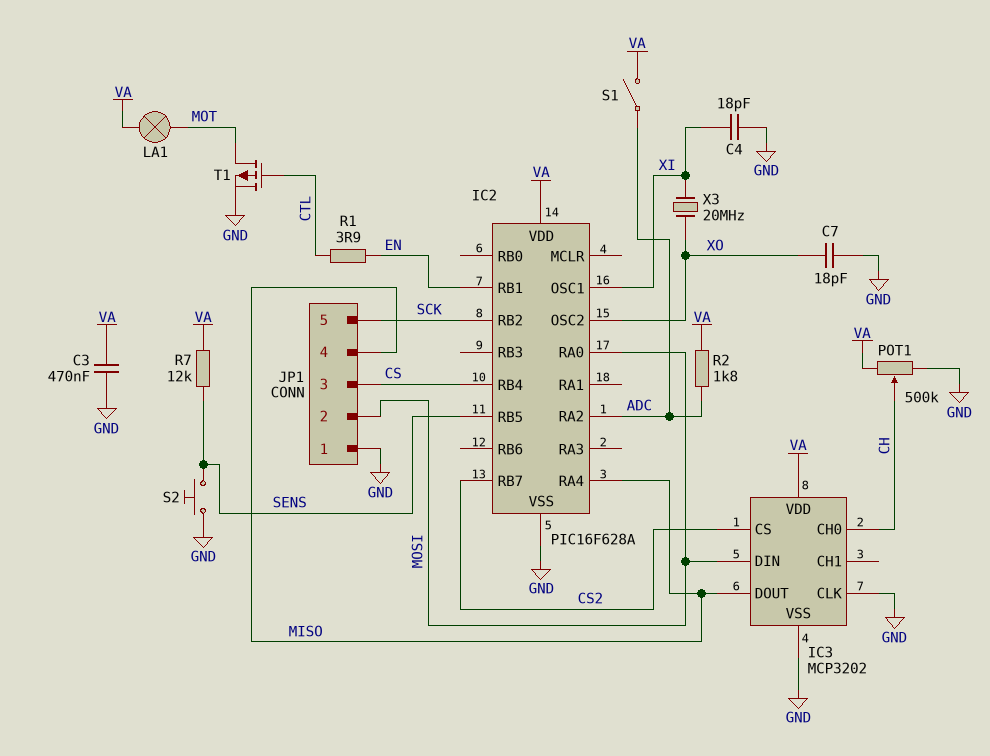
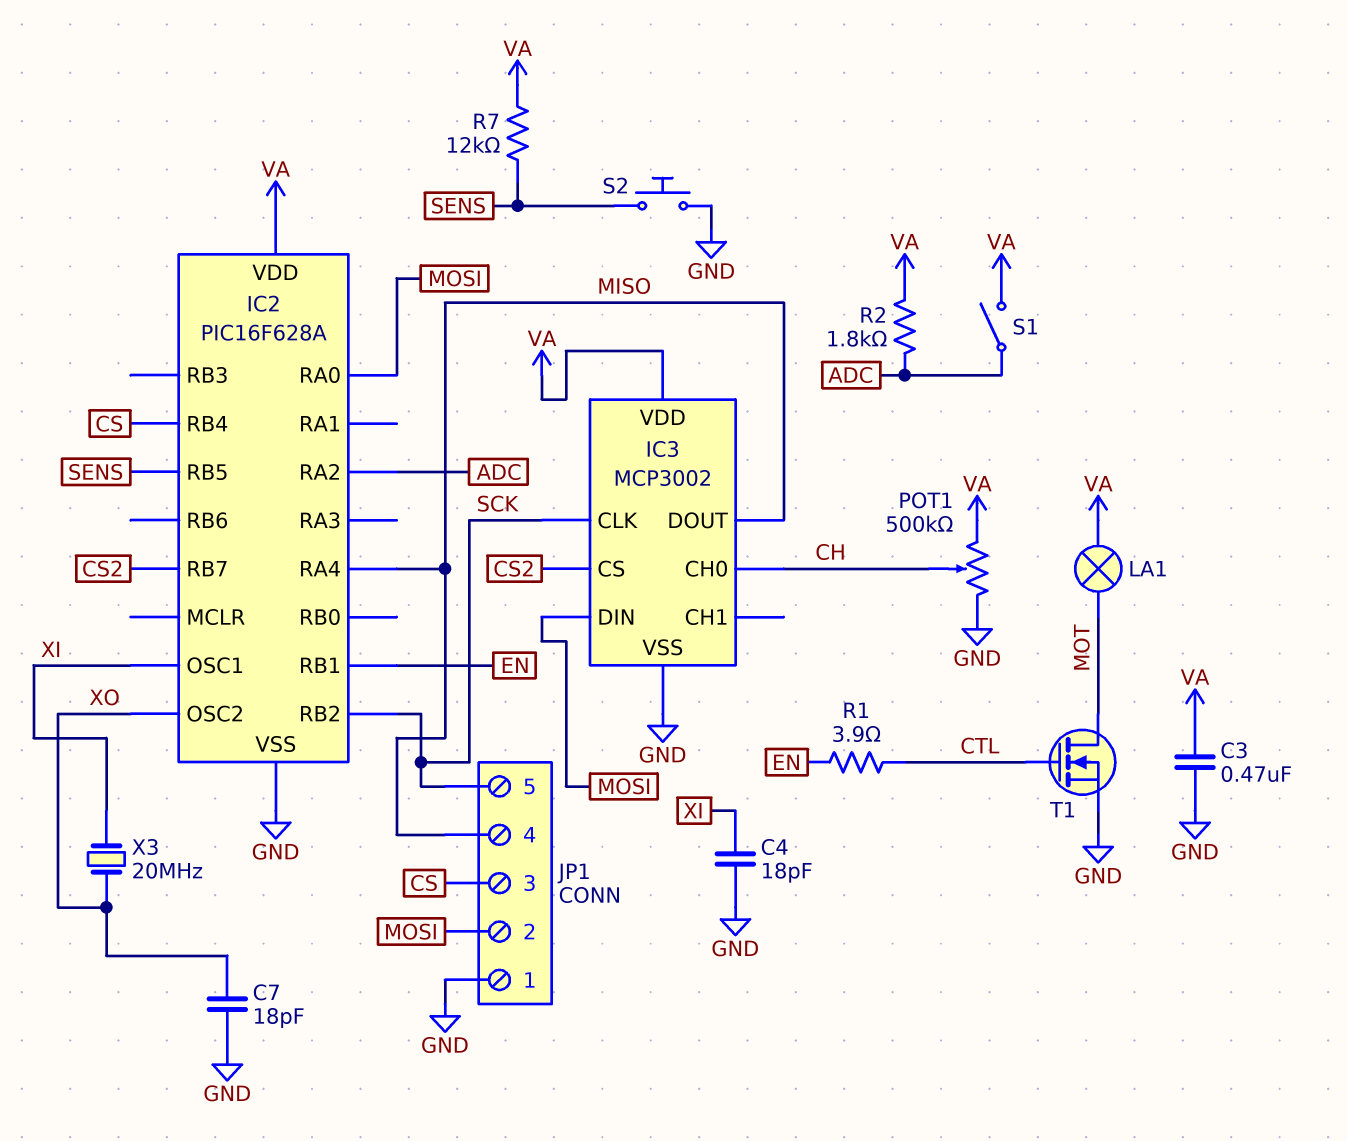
IC3: MCP3202 -> MCP3002
IC3 pin CLK: GND -> SCK
T1: PMOS (G CTL, D MOT, S GND) -> NMOS (G CTL, D MOT, S GND)

